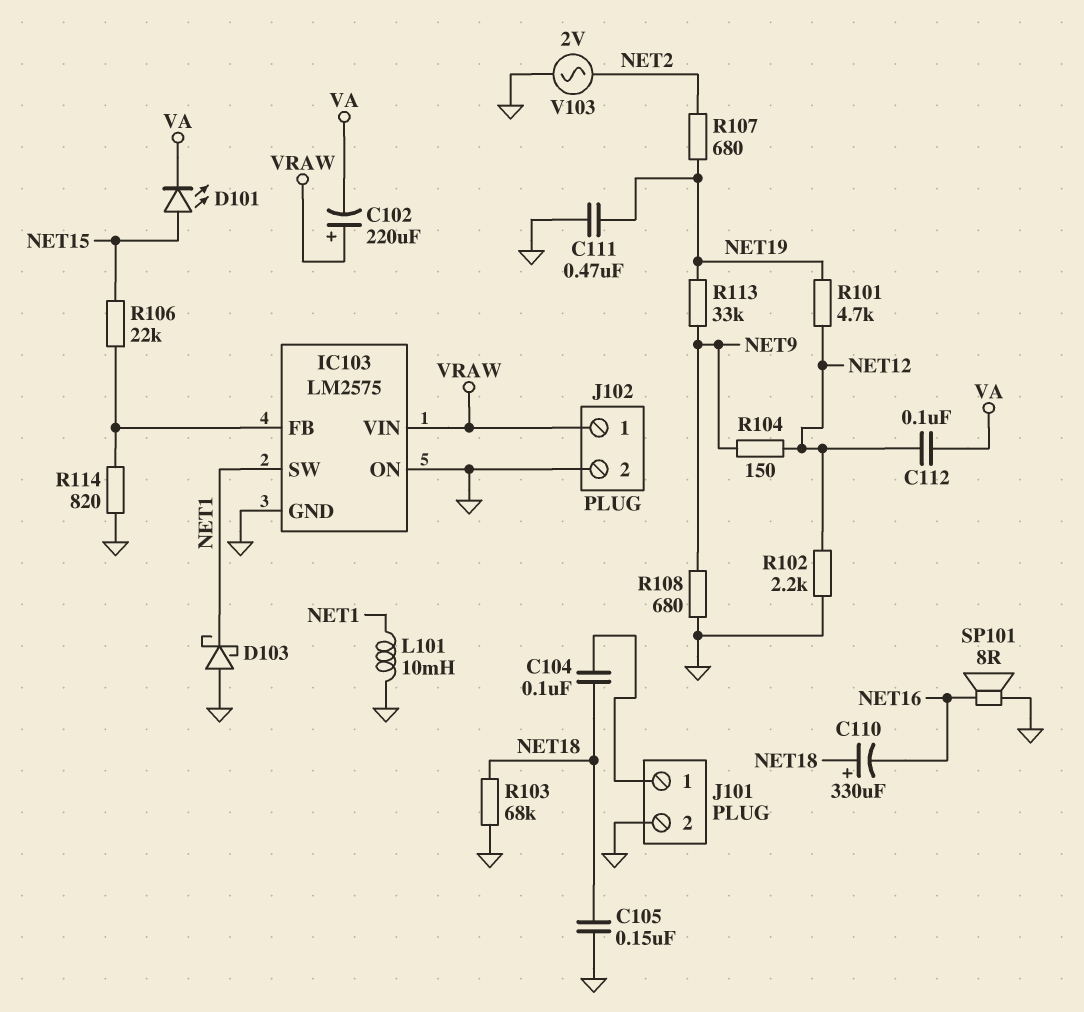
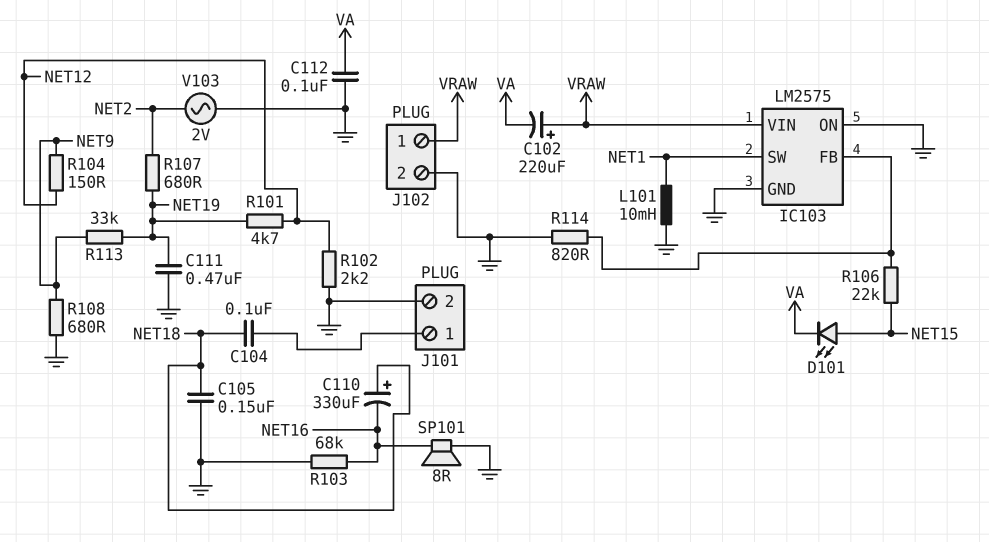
C112: 100nF (NET12, VA) -> 100nF (GND, VA)
D103: schottky (A GND, K NET1) -> none
R103: 68k (GND, NET18) -> 68k (GND, NET16)

